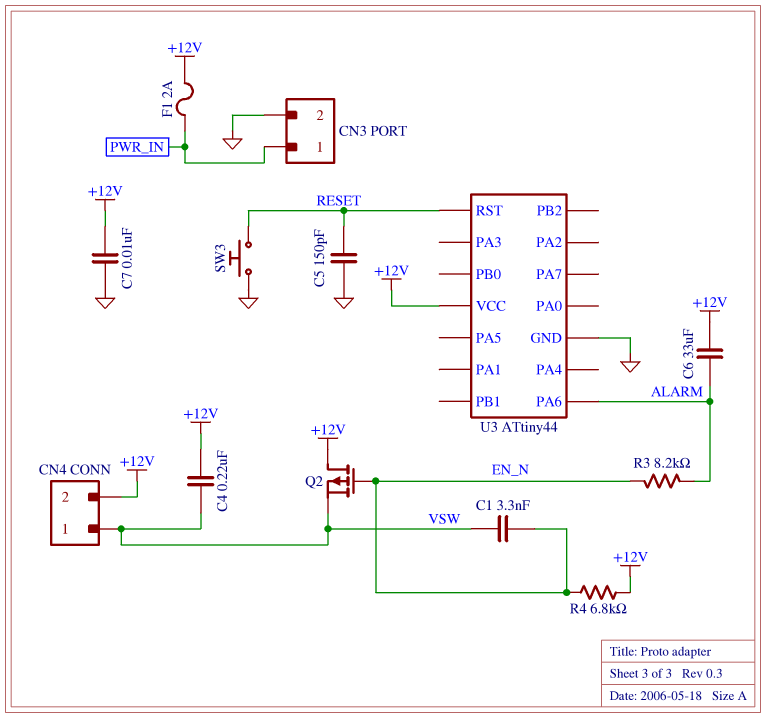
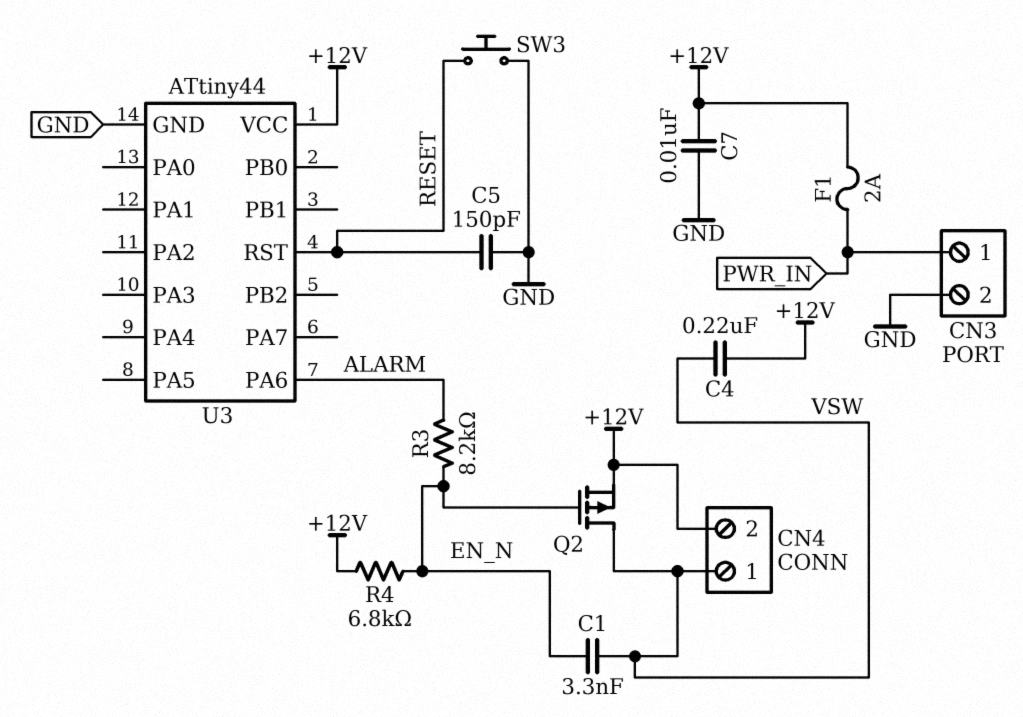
C6: 33uF (+12V, ALARM) -> none
Q2: PMOS (G EN_N, D +12V, S VSW) -> PMOS (G EN_N, D VSW, S +12V)

